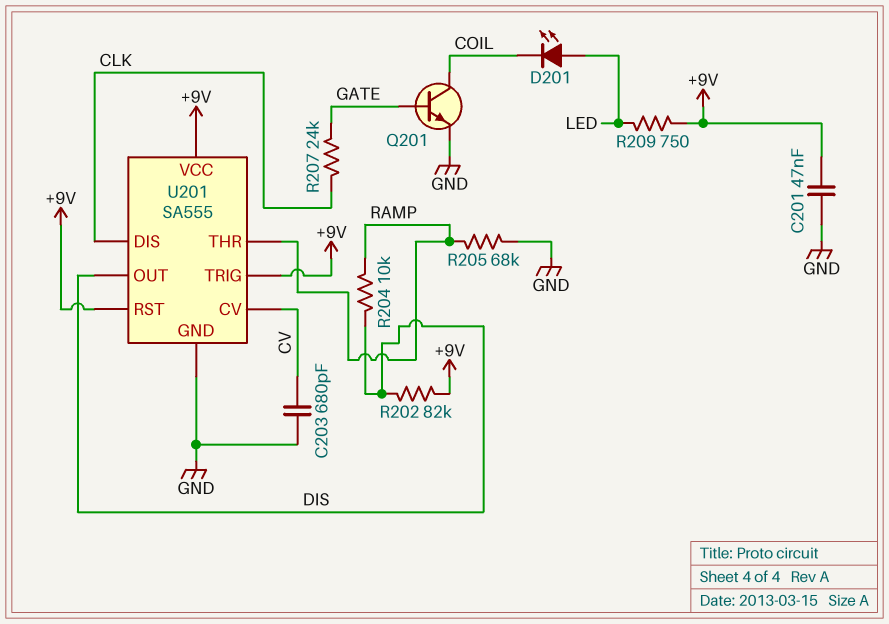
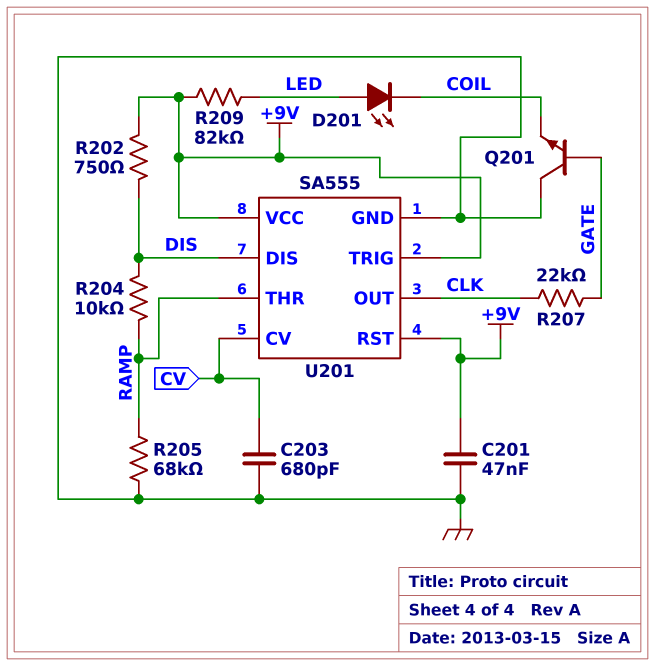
Q201: NPN (B GATE, C COIL, E GND) -> NPN (B GATE, C GND, E COIL)
R202: 82k (+9V, DIS) -> 750 (+9V, DIS)
R207: 24k (CLK, GATE) -> 22k (CLK, GATE)
R209: 750 (+9V, LED) -> 82k (+9V, LED)
U201 pin DIS: CLK -> DIS
U201 pin OUT: DIS -> CLK

